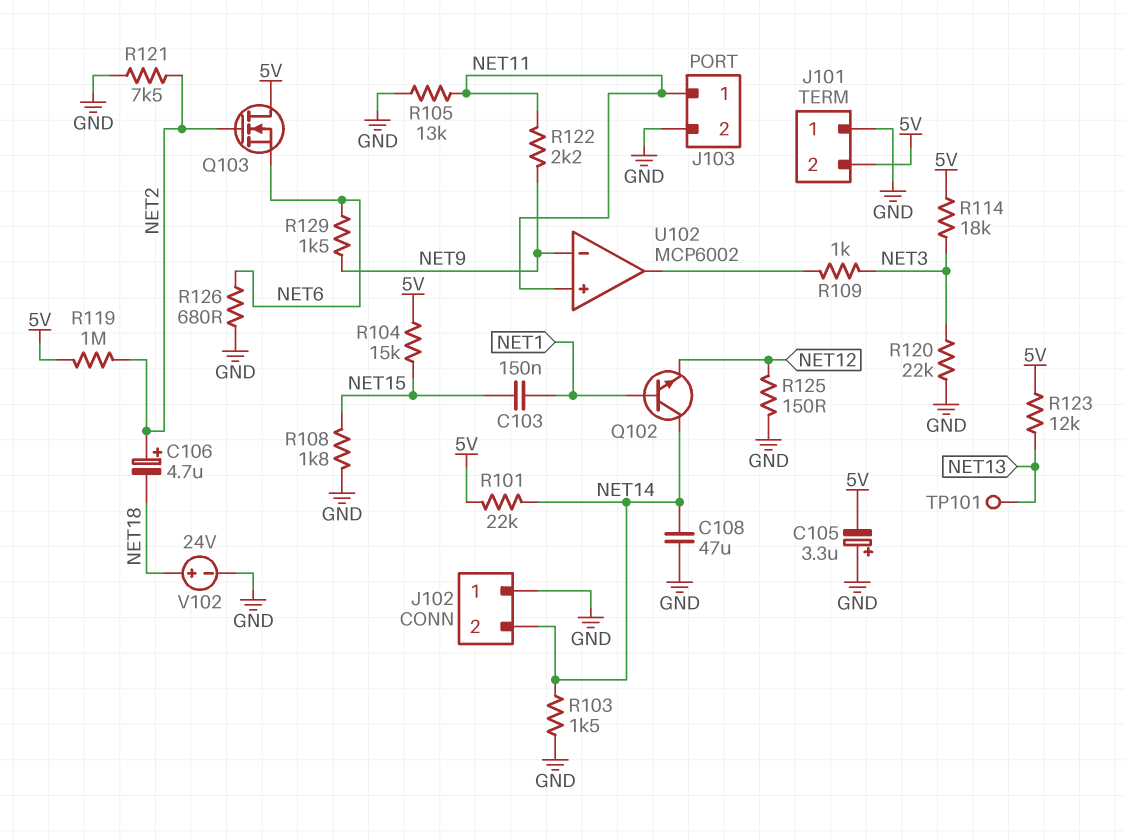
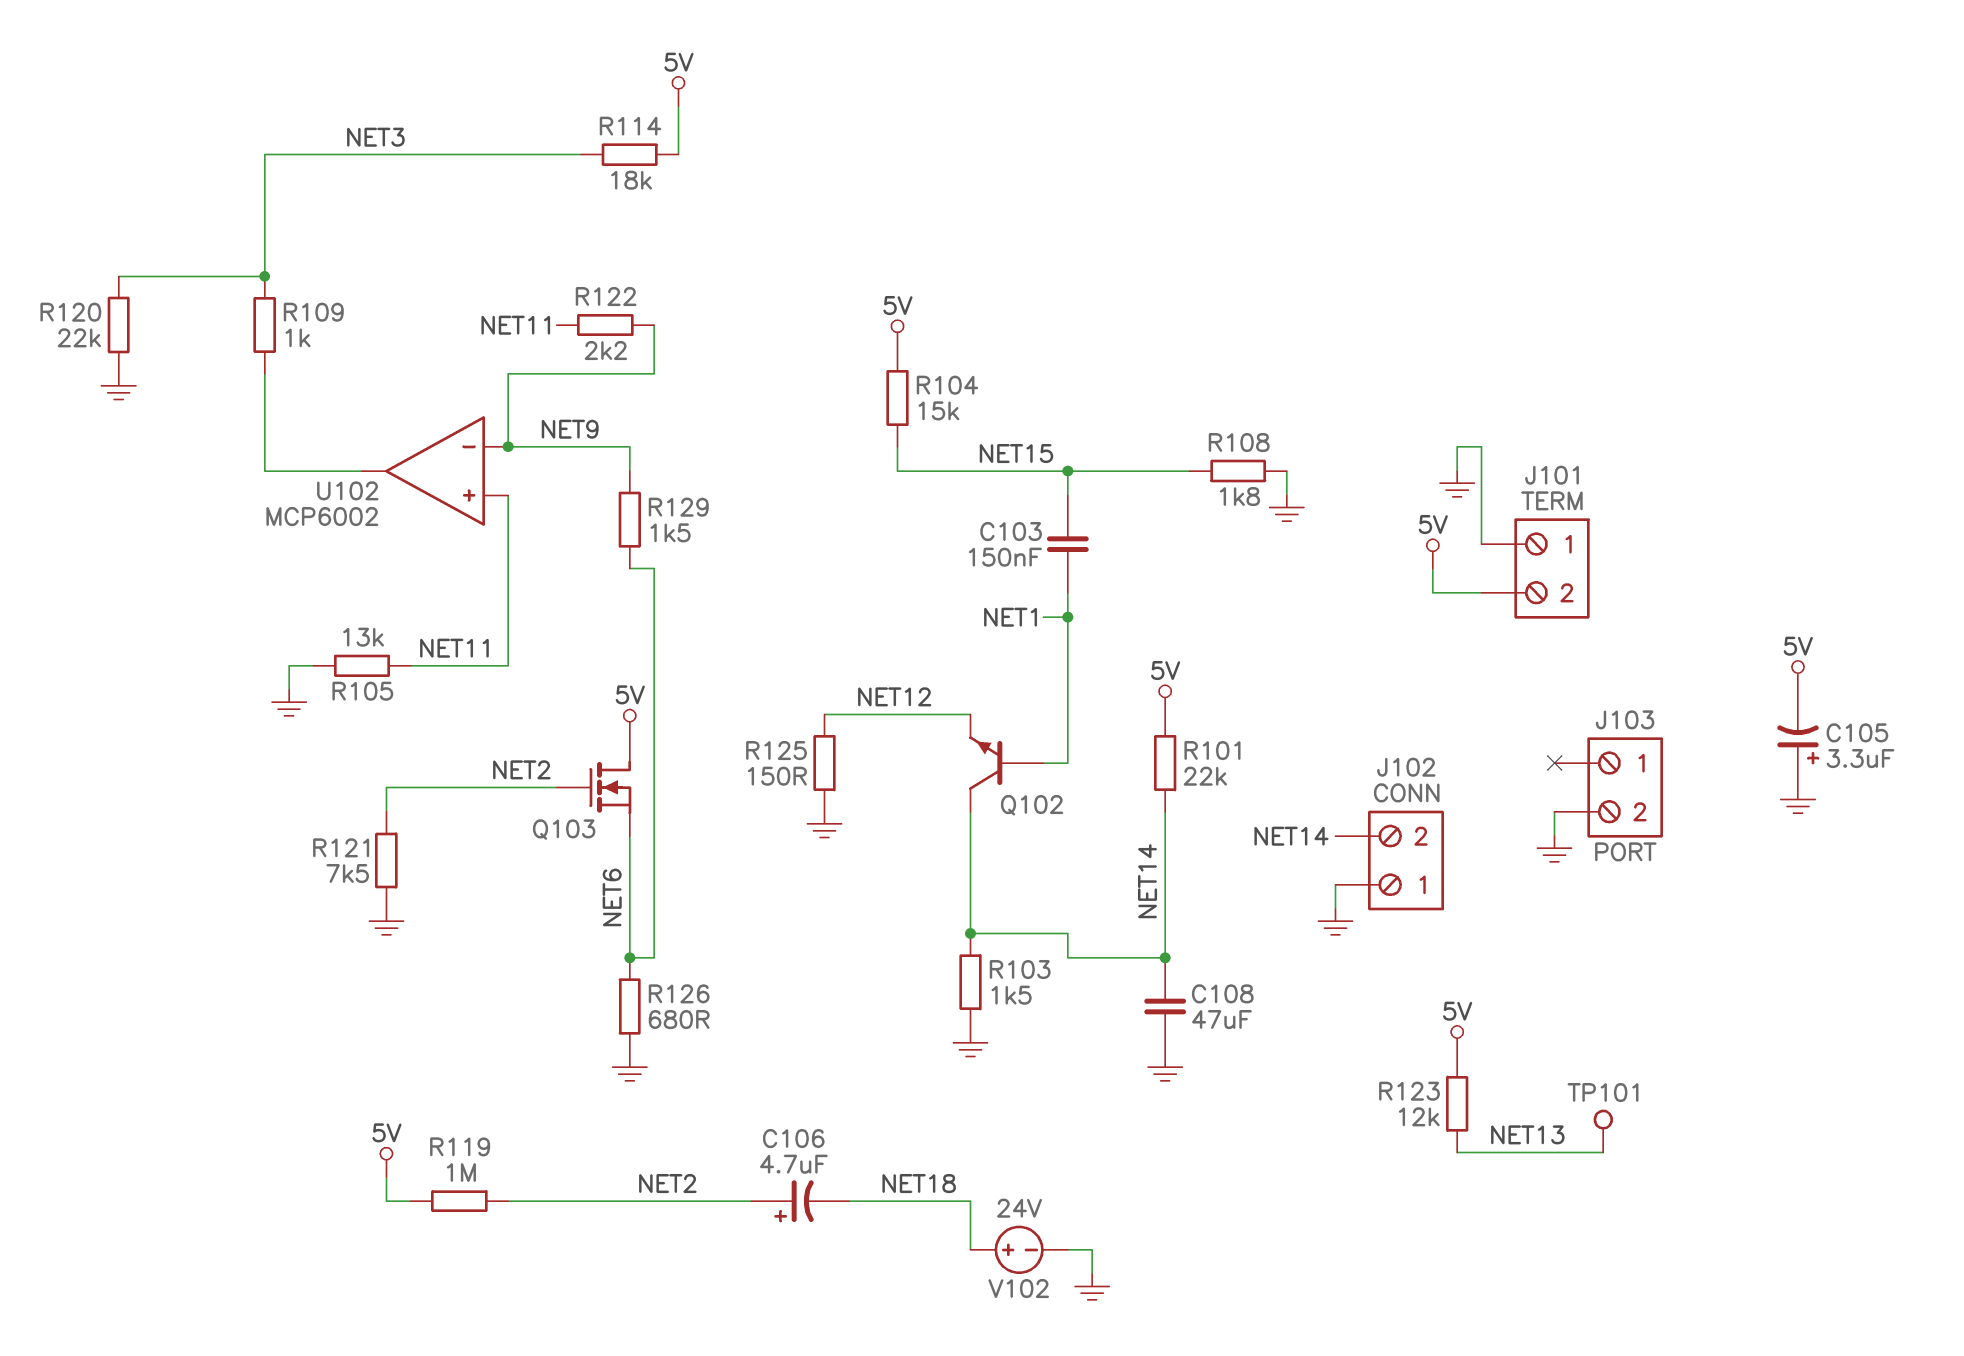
J103 pin 1: NET11 -> none

